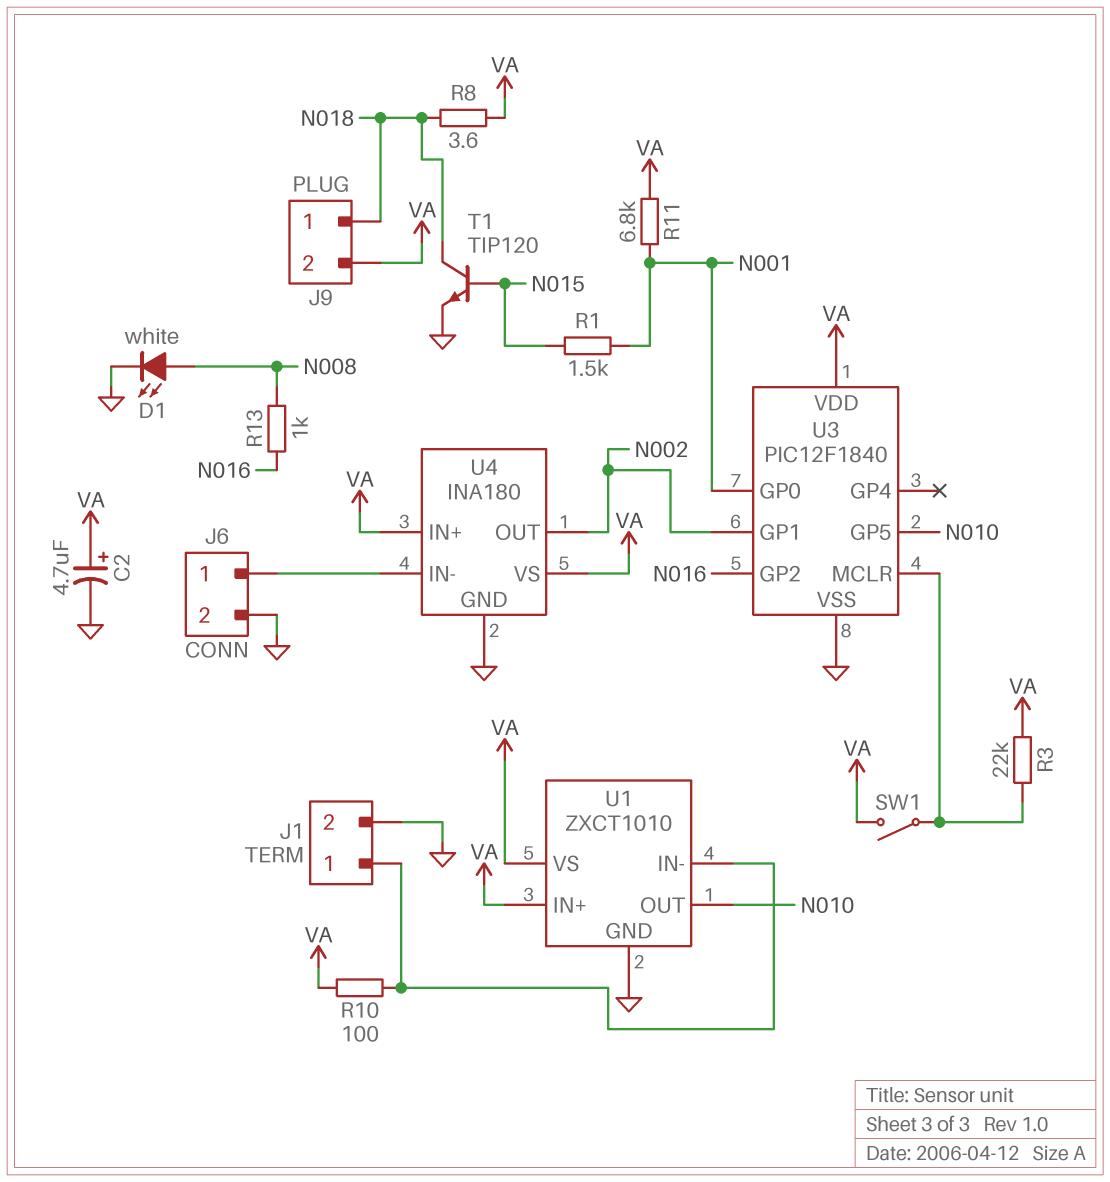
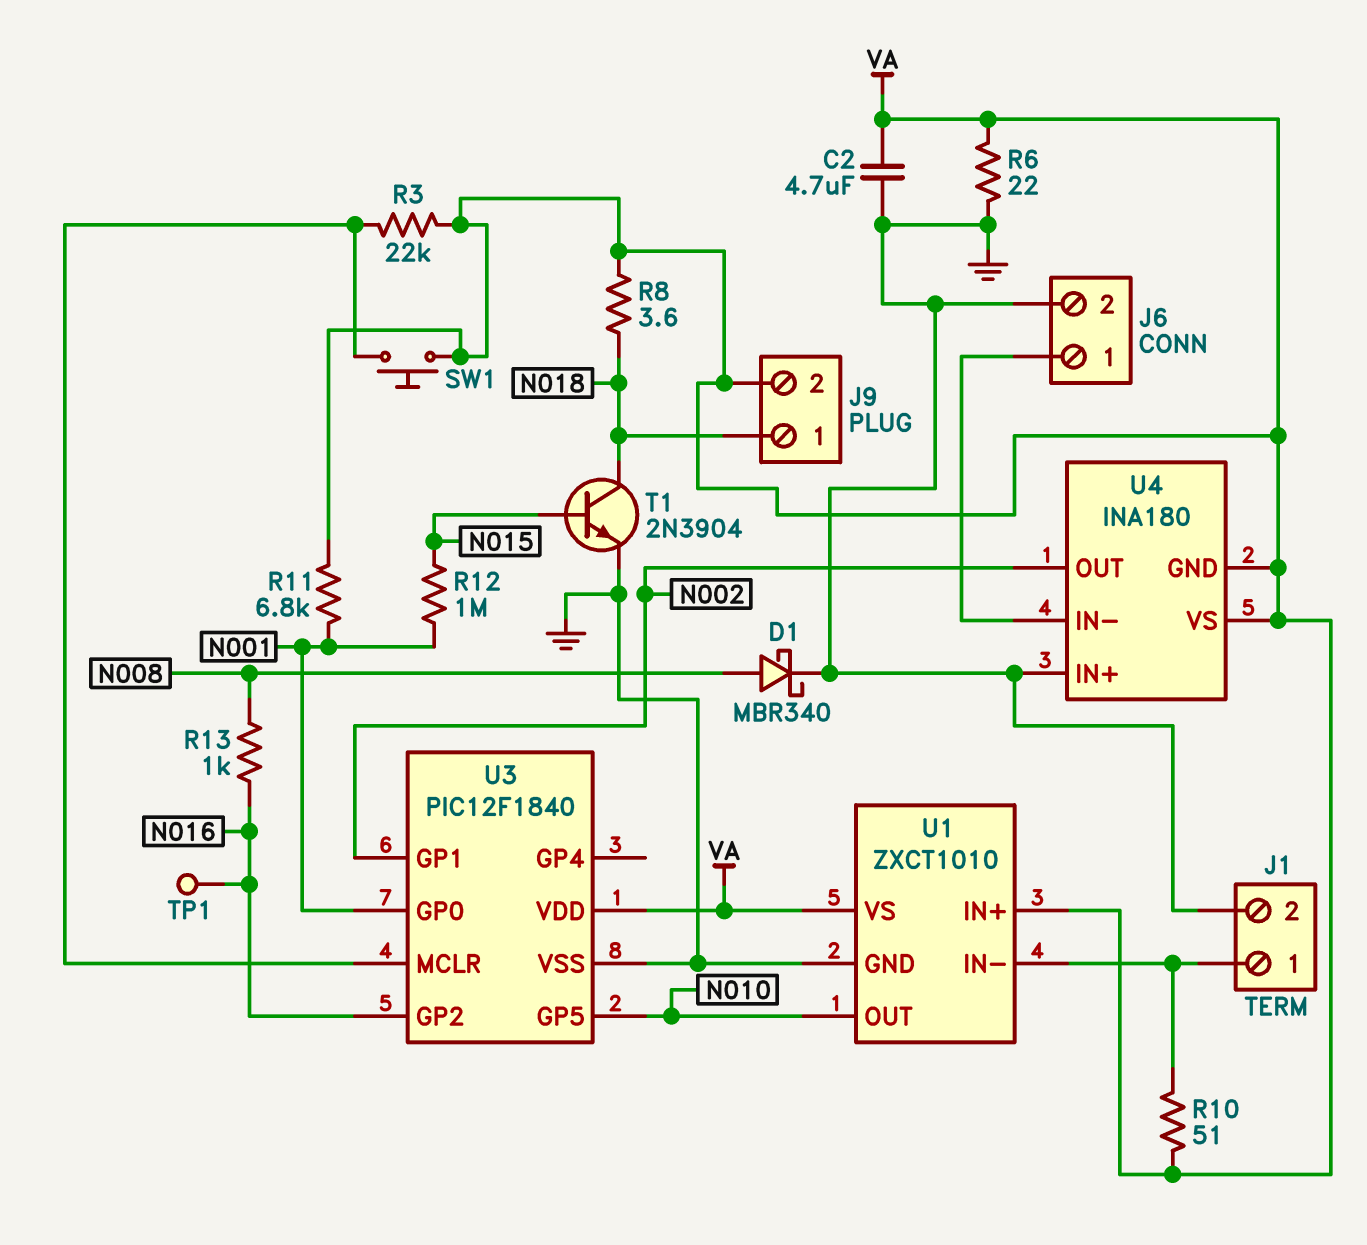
C2: 4.7uF (plus VA, minus GND) -> 4.7uF (GND, VA)
D1: LED white (A N008, K GND) -> schottky MBR340 (A N008, K GND)
R1: 1.5k (N001, N015) -> none
R6: none -> 22 (GND, VA)
R10: 100 (J1/1, VA) -> 51 (J1/1, VA)
R12: none -> 1M (N001, N015)
SW1: switch (U3/MCLR, VA) -> button (U3/MCLR, VA)
T1: NPN TIP120 (B N015, C N018, E GND) -> NPN 2N3904 (B N015, C N018, E GND)
TP1: none -> test point (N016)
U4 pin GND: GND -> VA
U4 pin IN+: VA -> GND

